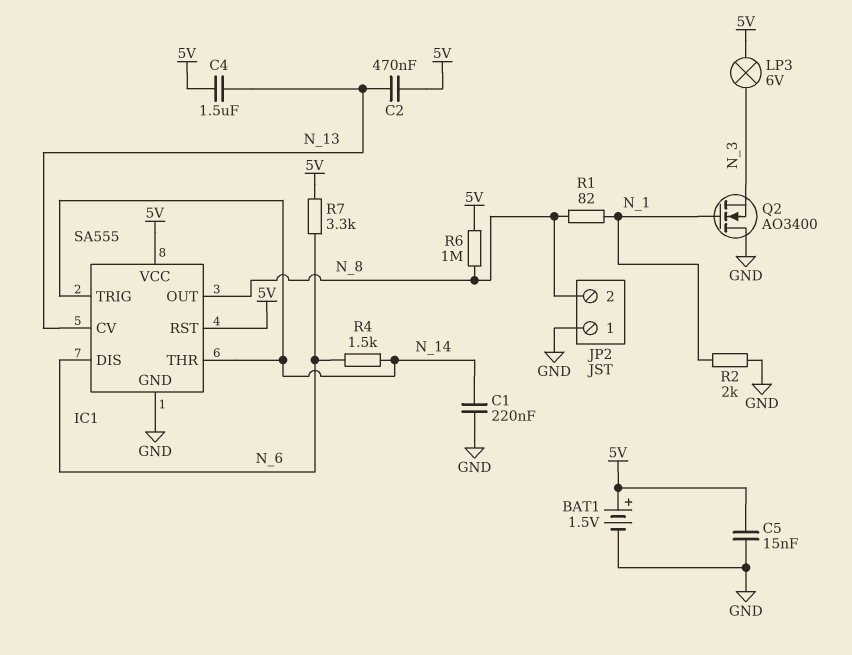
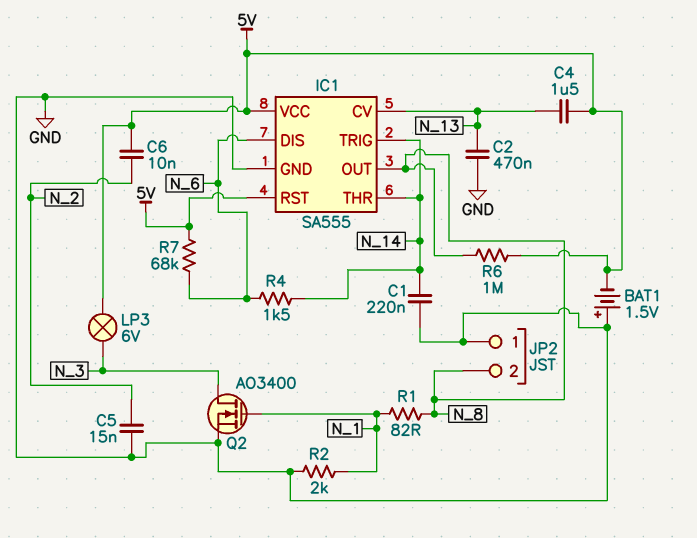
BAT1: 1.5V (plus 5V, minus GND) -> 1.5V (plus GND, minus 5V)
C2: 470nF (5V, N_13) -> 470nF (GND, N_13)
C5: 15nF (5V, GND) -> 15nF (GND, N_2)
C6: none -> 10nF (5V, N_2)
Q2: NMOS AO3400 (G N_1, D GND, S N_3) -> NMOS AO3400 (G N_1, D N_3, S GND)
R7: 3.3k (5V, N_6) -> 68k (5V, N_6)

